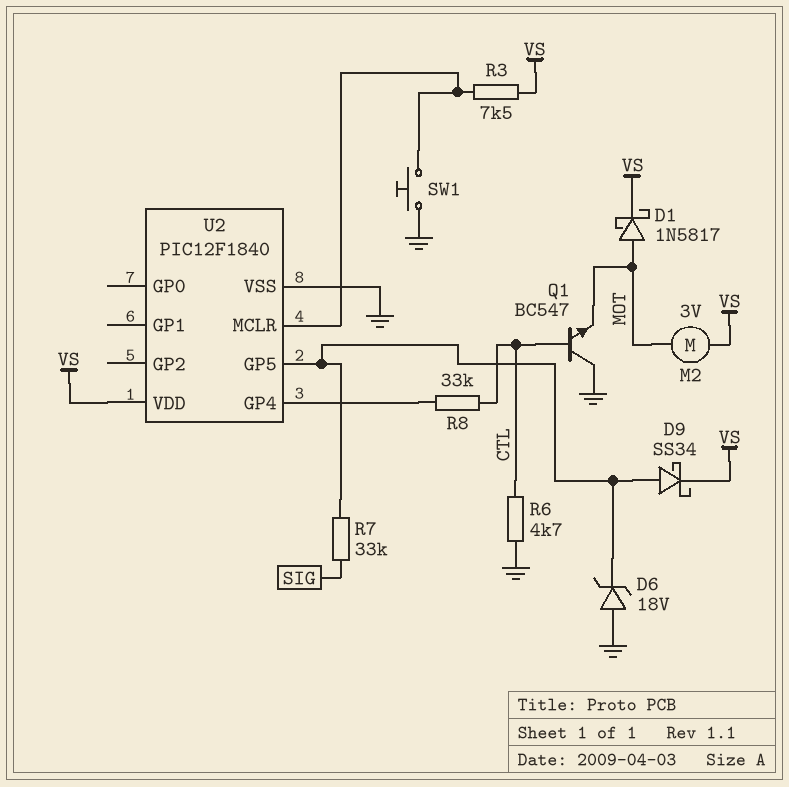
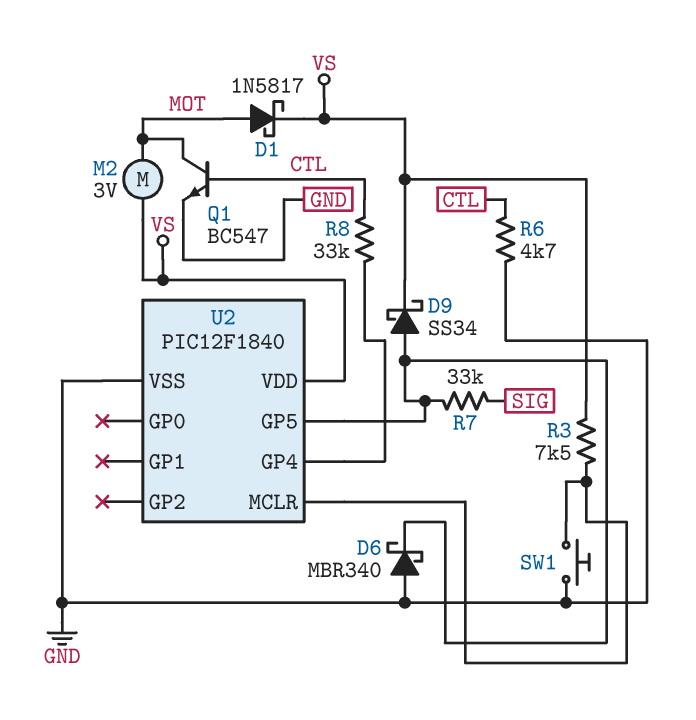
D6: zener 18V (A GND, K U2/GP5) -> schottky MBR340 (A GND, K U2/GP5)
Q1: NPN BC547 (B CTL, C GND, E MOT) -> NPN BC547 (B CTL, C MOT, E GND)

